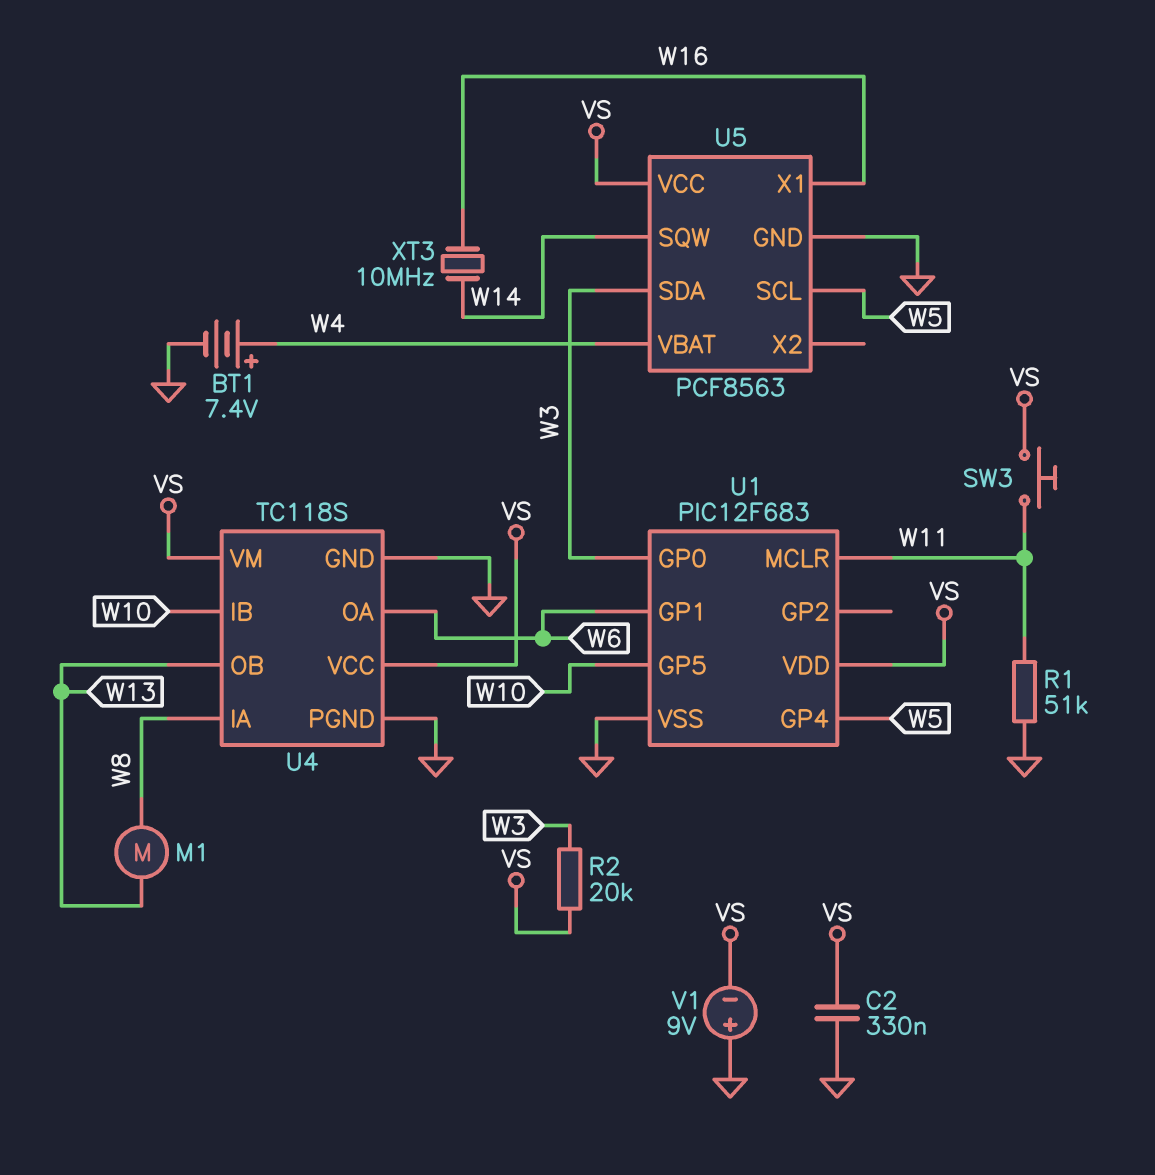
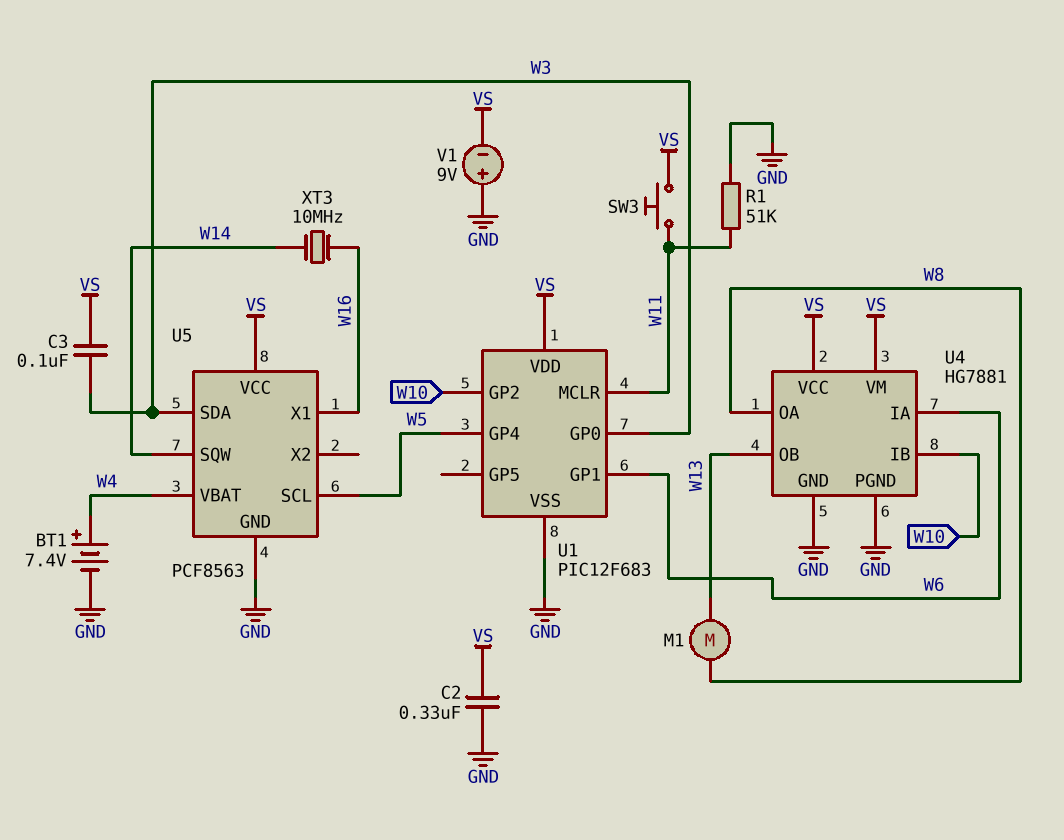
C3: none -> 100nF (VS, W3)
R2: 20k (VS, W3) -> none
U1 pin GP2: none -> W10
U1 pin GP5: W10 -> none
U4: TC118S -> HG7881
U4 pin IA: W8 -> W6
U4 pin OA: W6 -> W8

